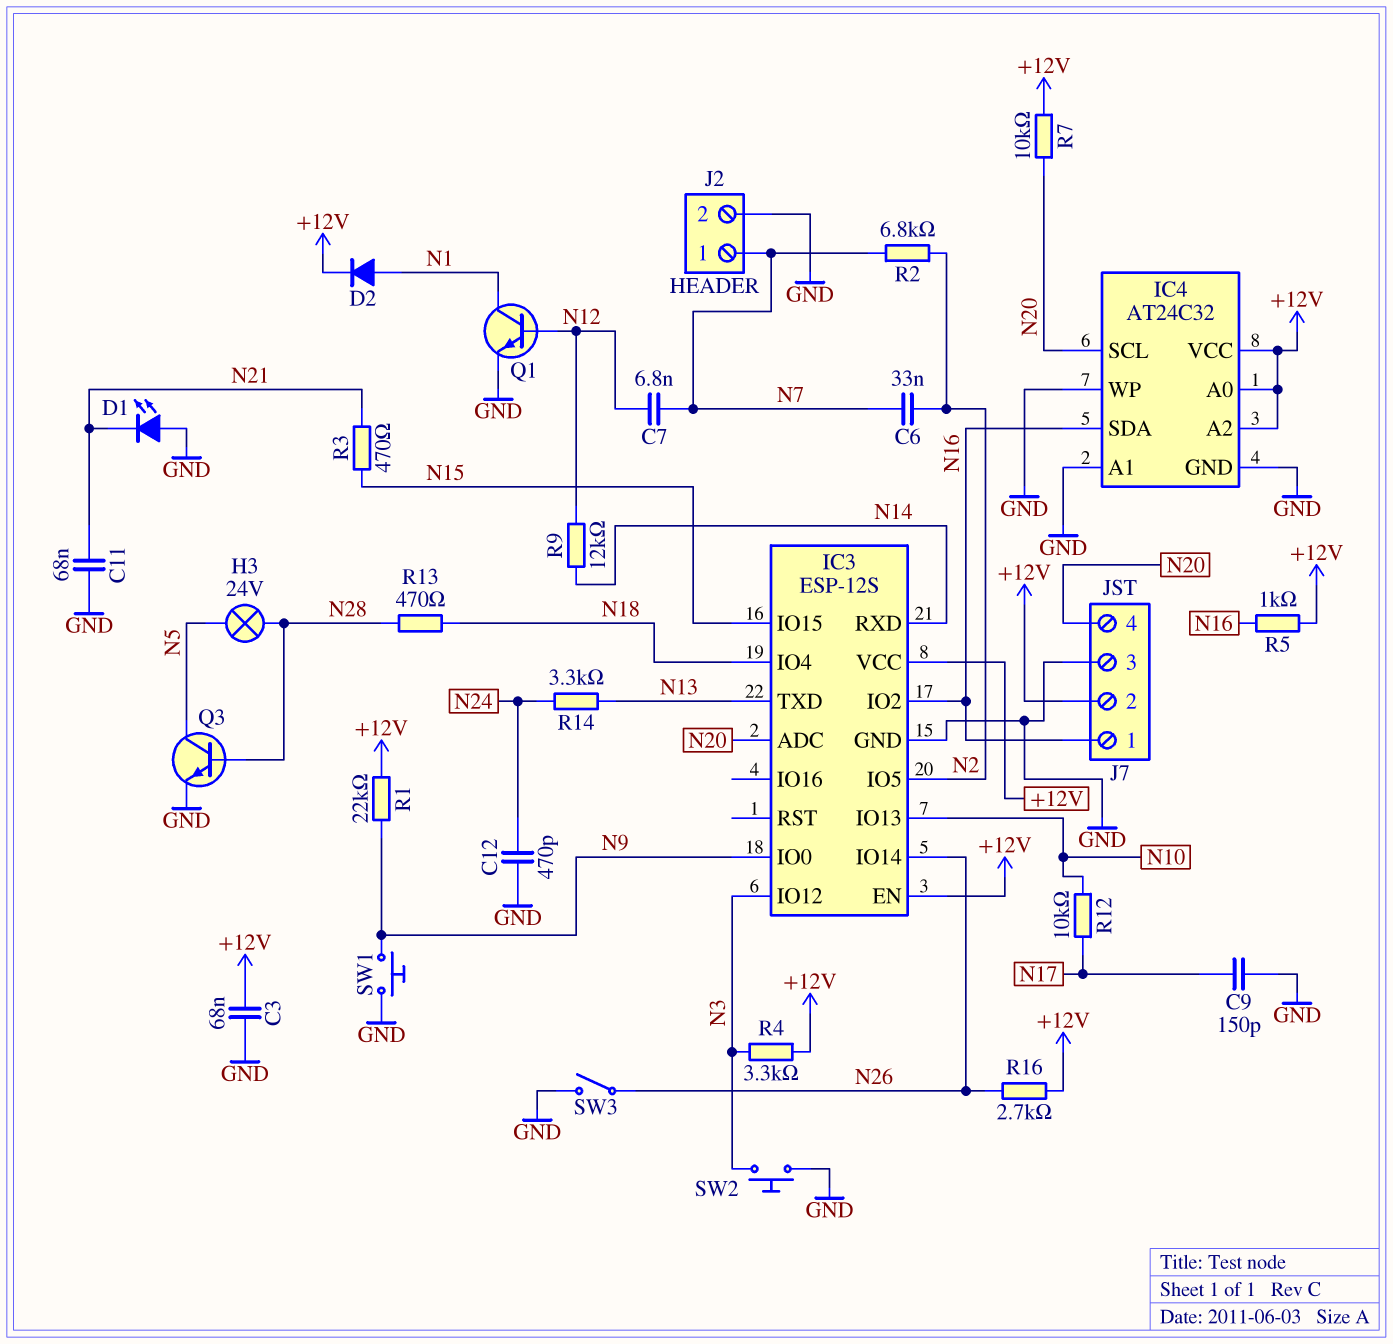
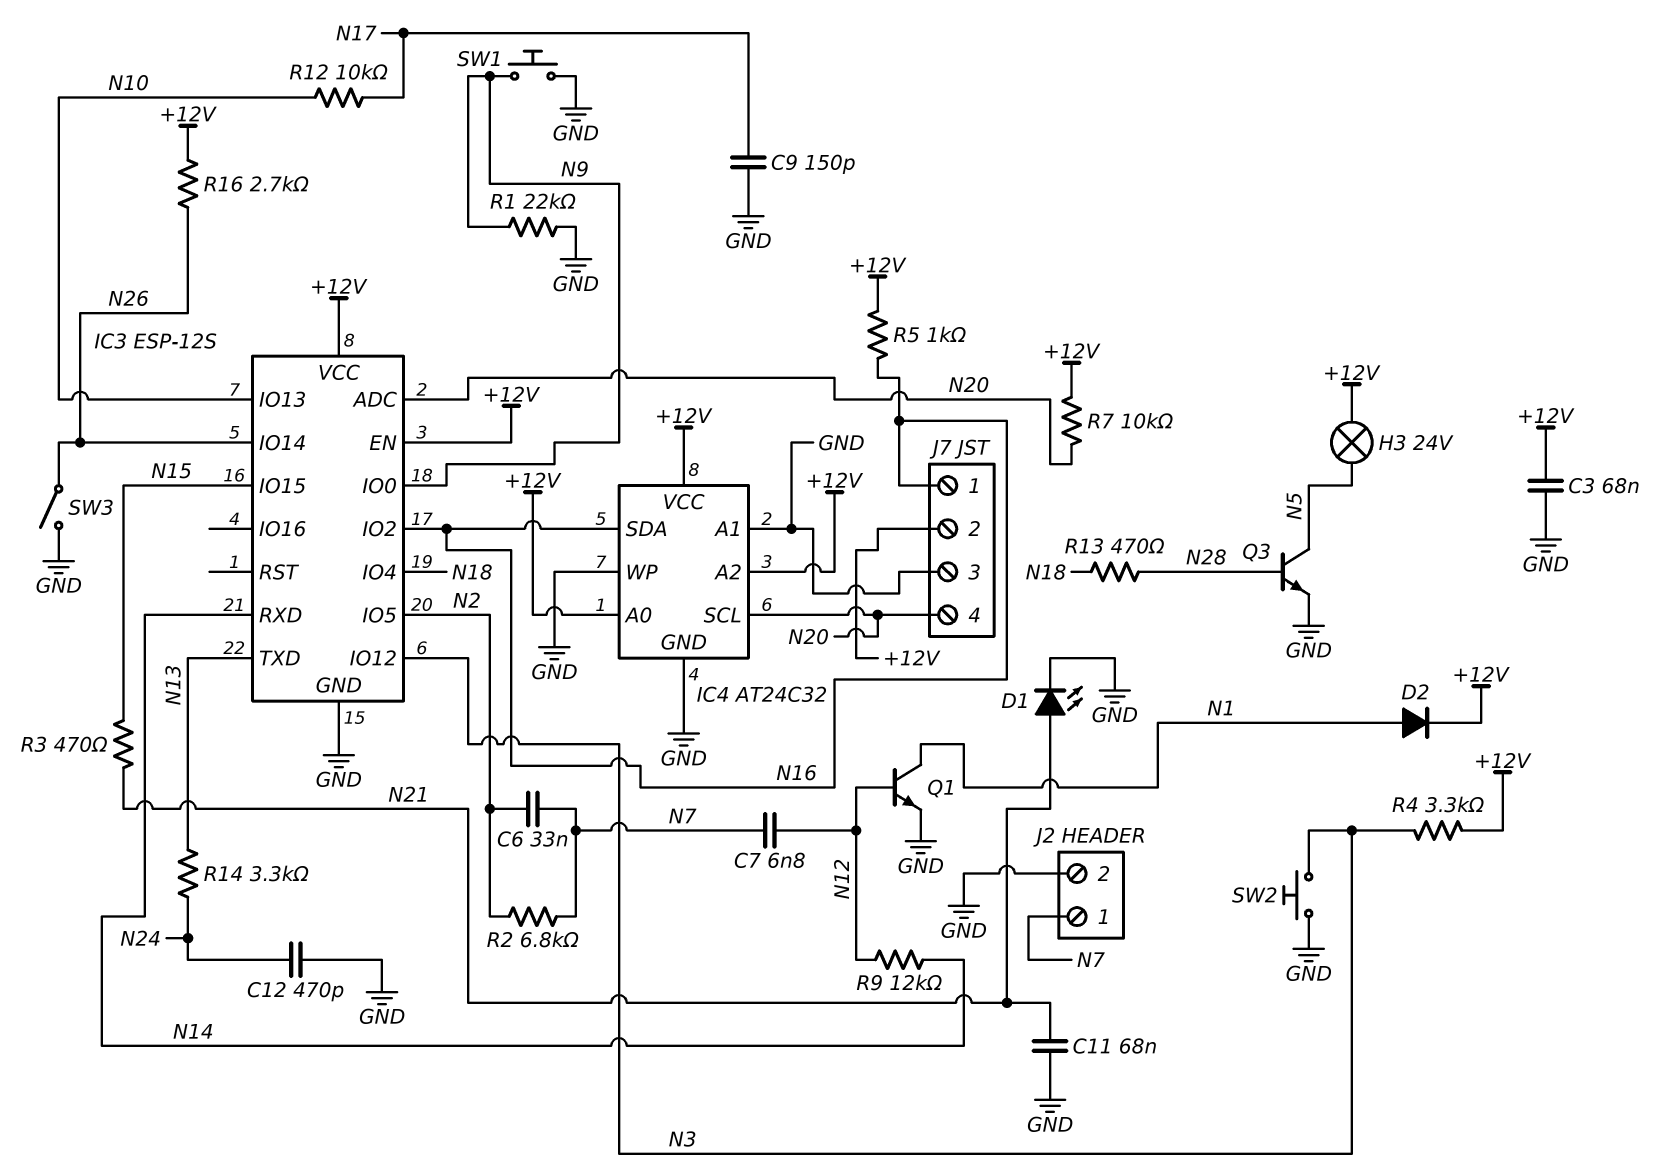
D1: LED (A GND, K N21) -> LED (A N21, K GND)
H3: lamp 24V (N5, N28) -> lamp 24V (+12V, N5)
R1: 22k (+12V, N9) -> 22k (GND, N9)

